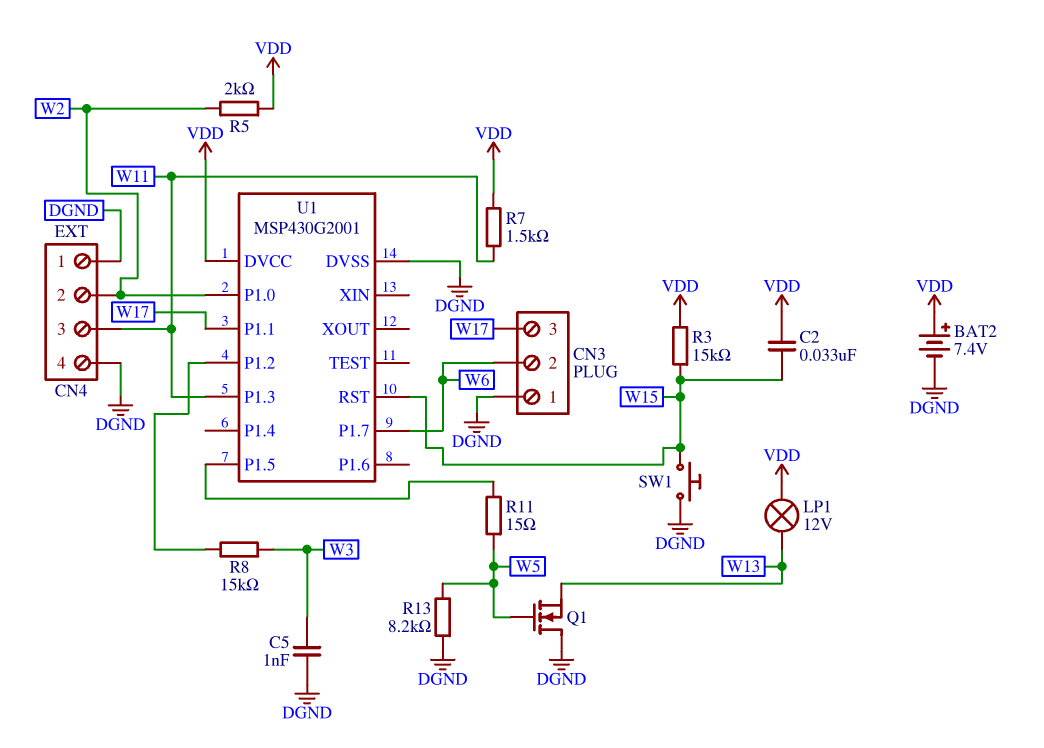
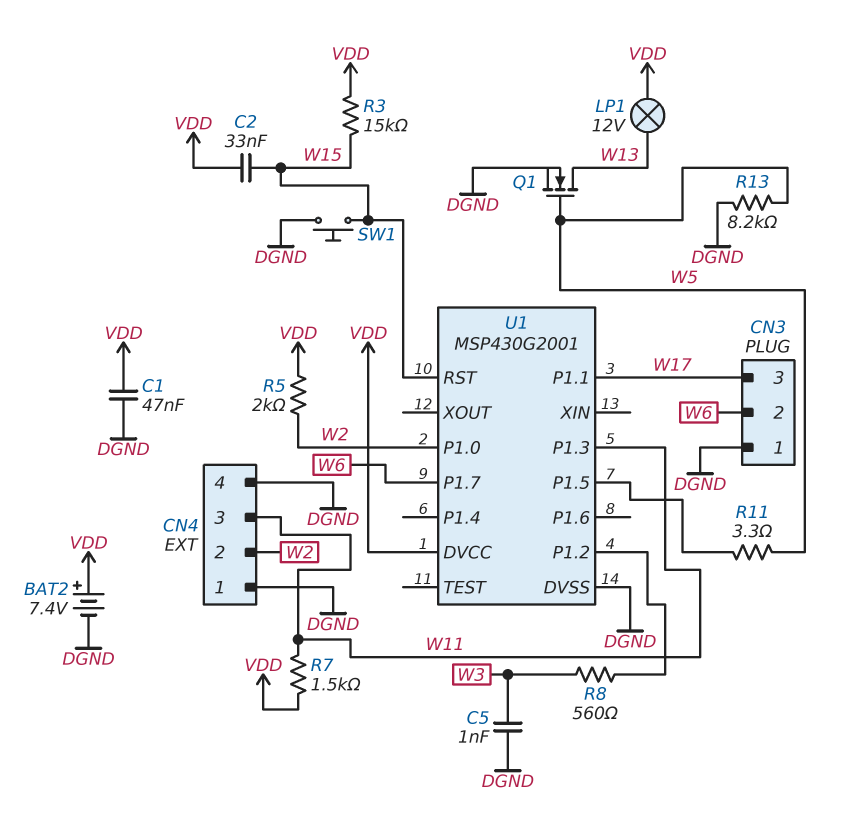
C1: none -> 47nF (DGND, VDD)
Q1: NMOS (G W5, D DGND, S W13) -> NMOS (G W5, D W13, S DGND)
R8: 15k (U1/P1.2, W3) -> 560 (U1/P1.2, W3)
R11: 15 (U1/P1.5, W5) -> 3.3 (U1/P1.5, W5)

